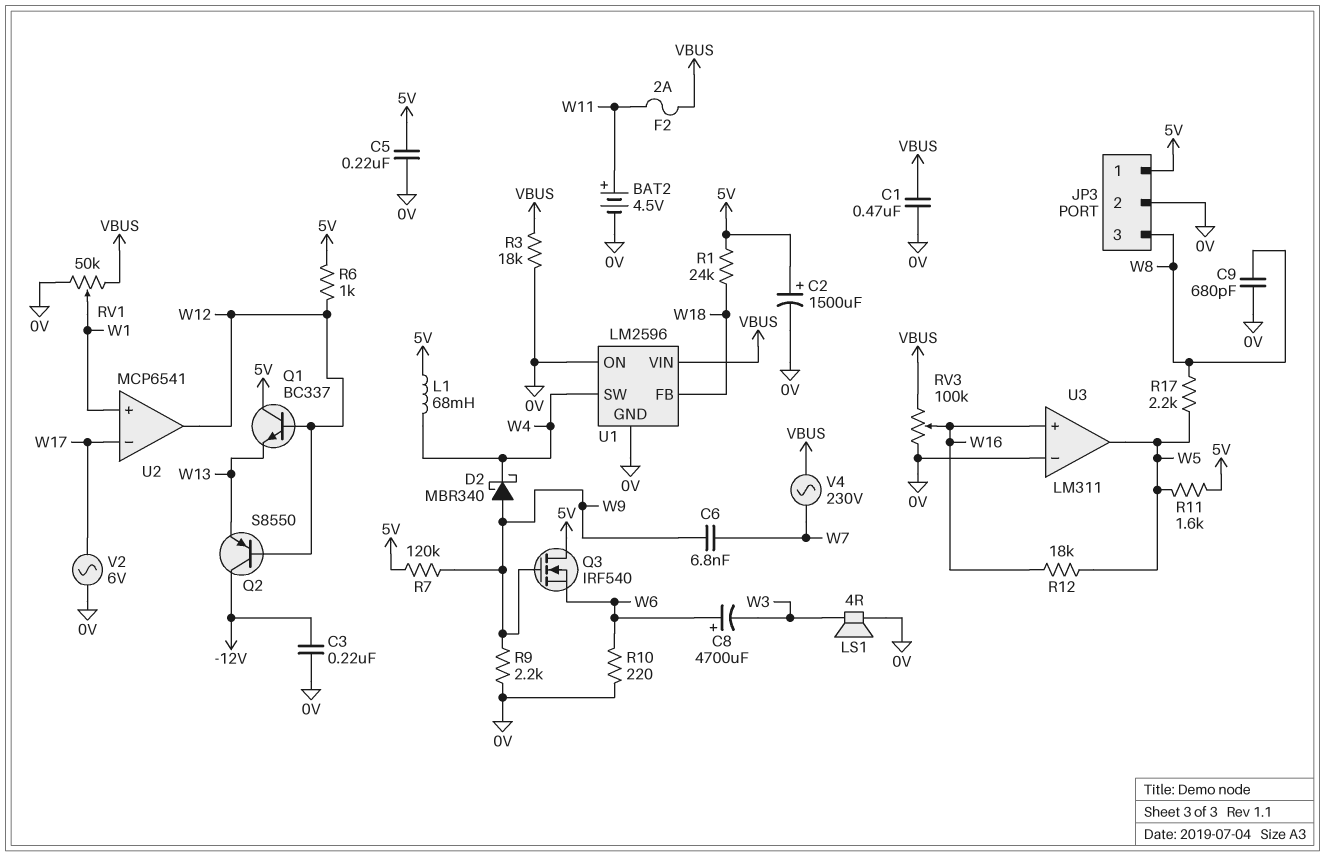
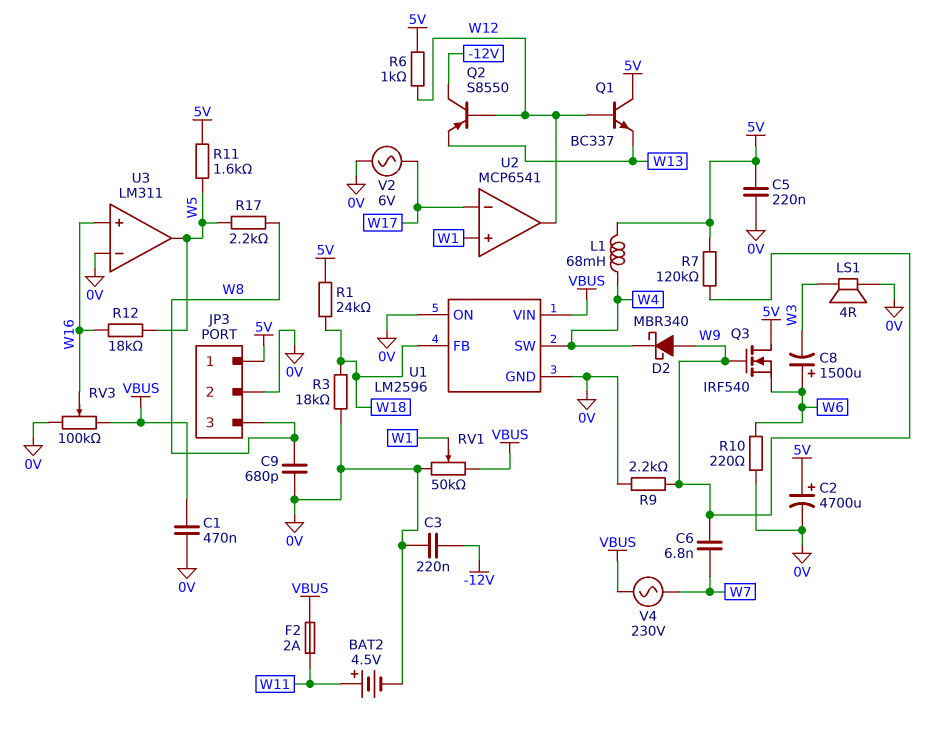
C2: 1500uF (plus 5V, minus 0V) -> 4700uF (plus 5V, minus 0V)
C8: 4700uF (plus W6, minus W3) -> 1500uF (plus W6, minus W3)
R3: 18k (0V, VBUS) -> 18k (0V, W18)

